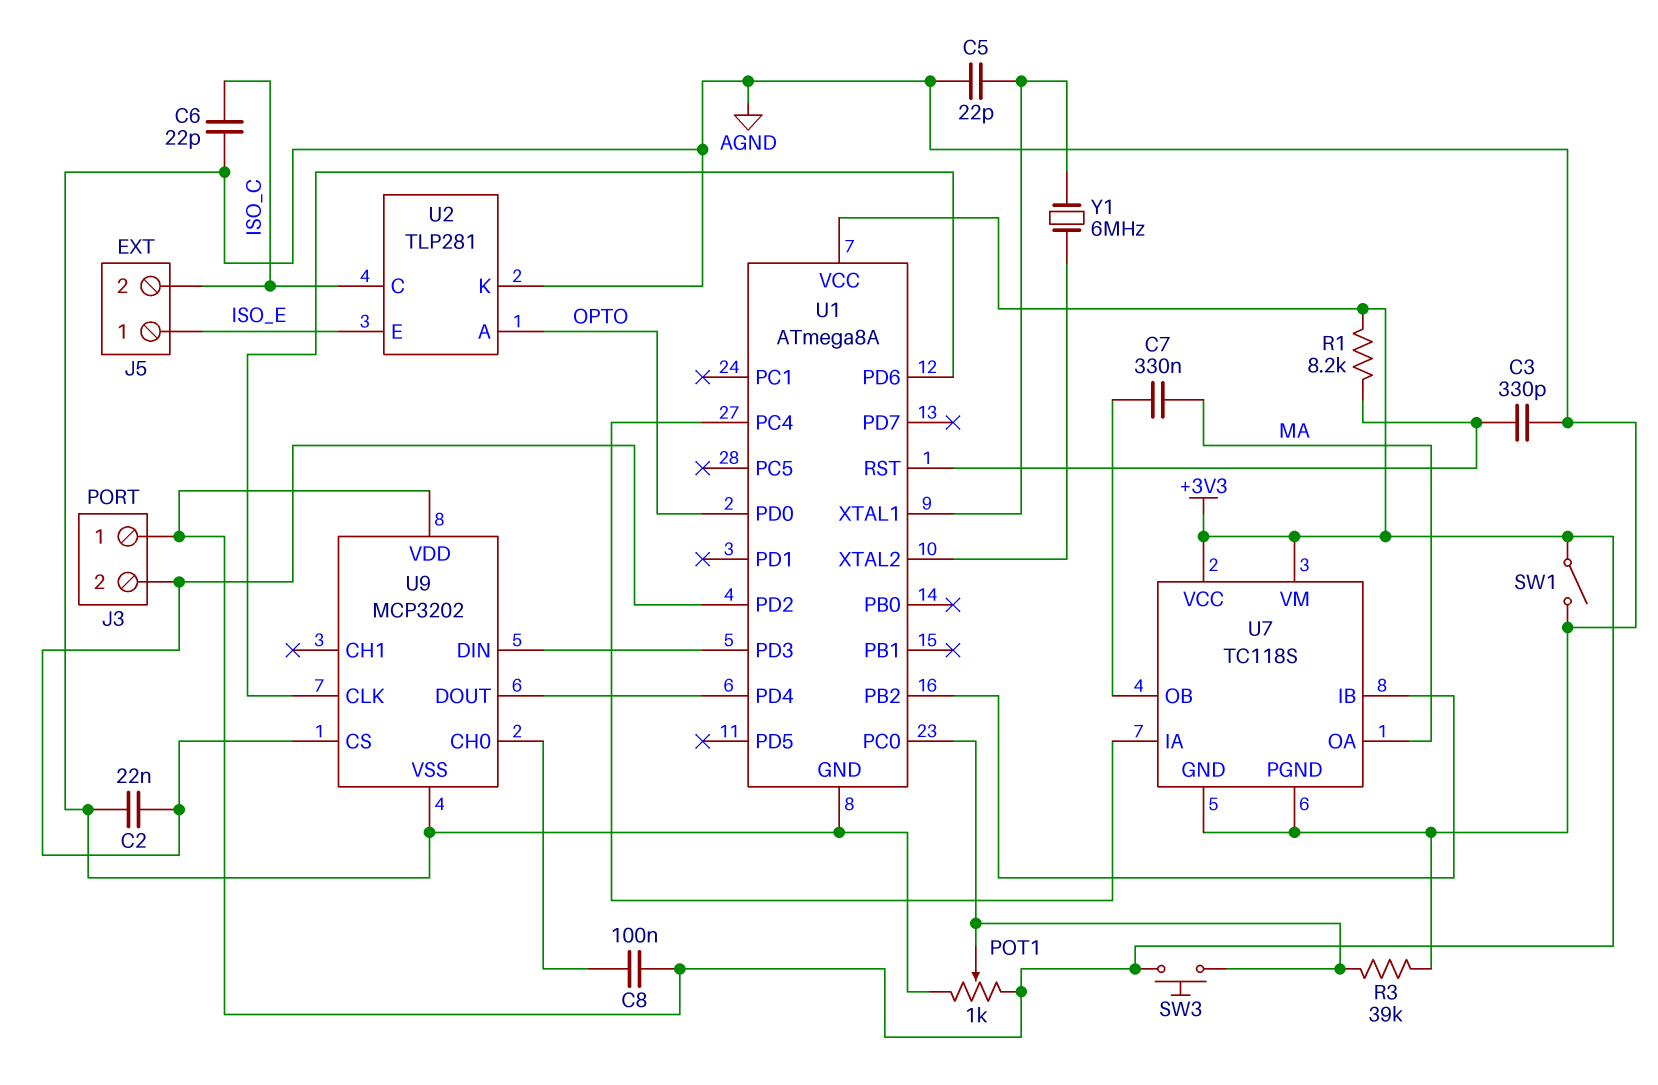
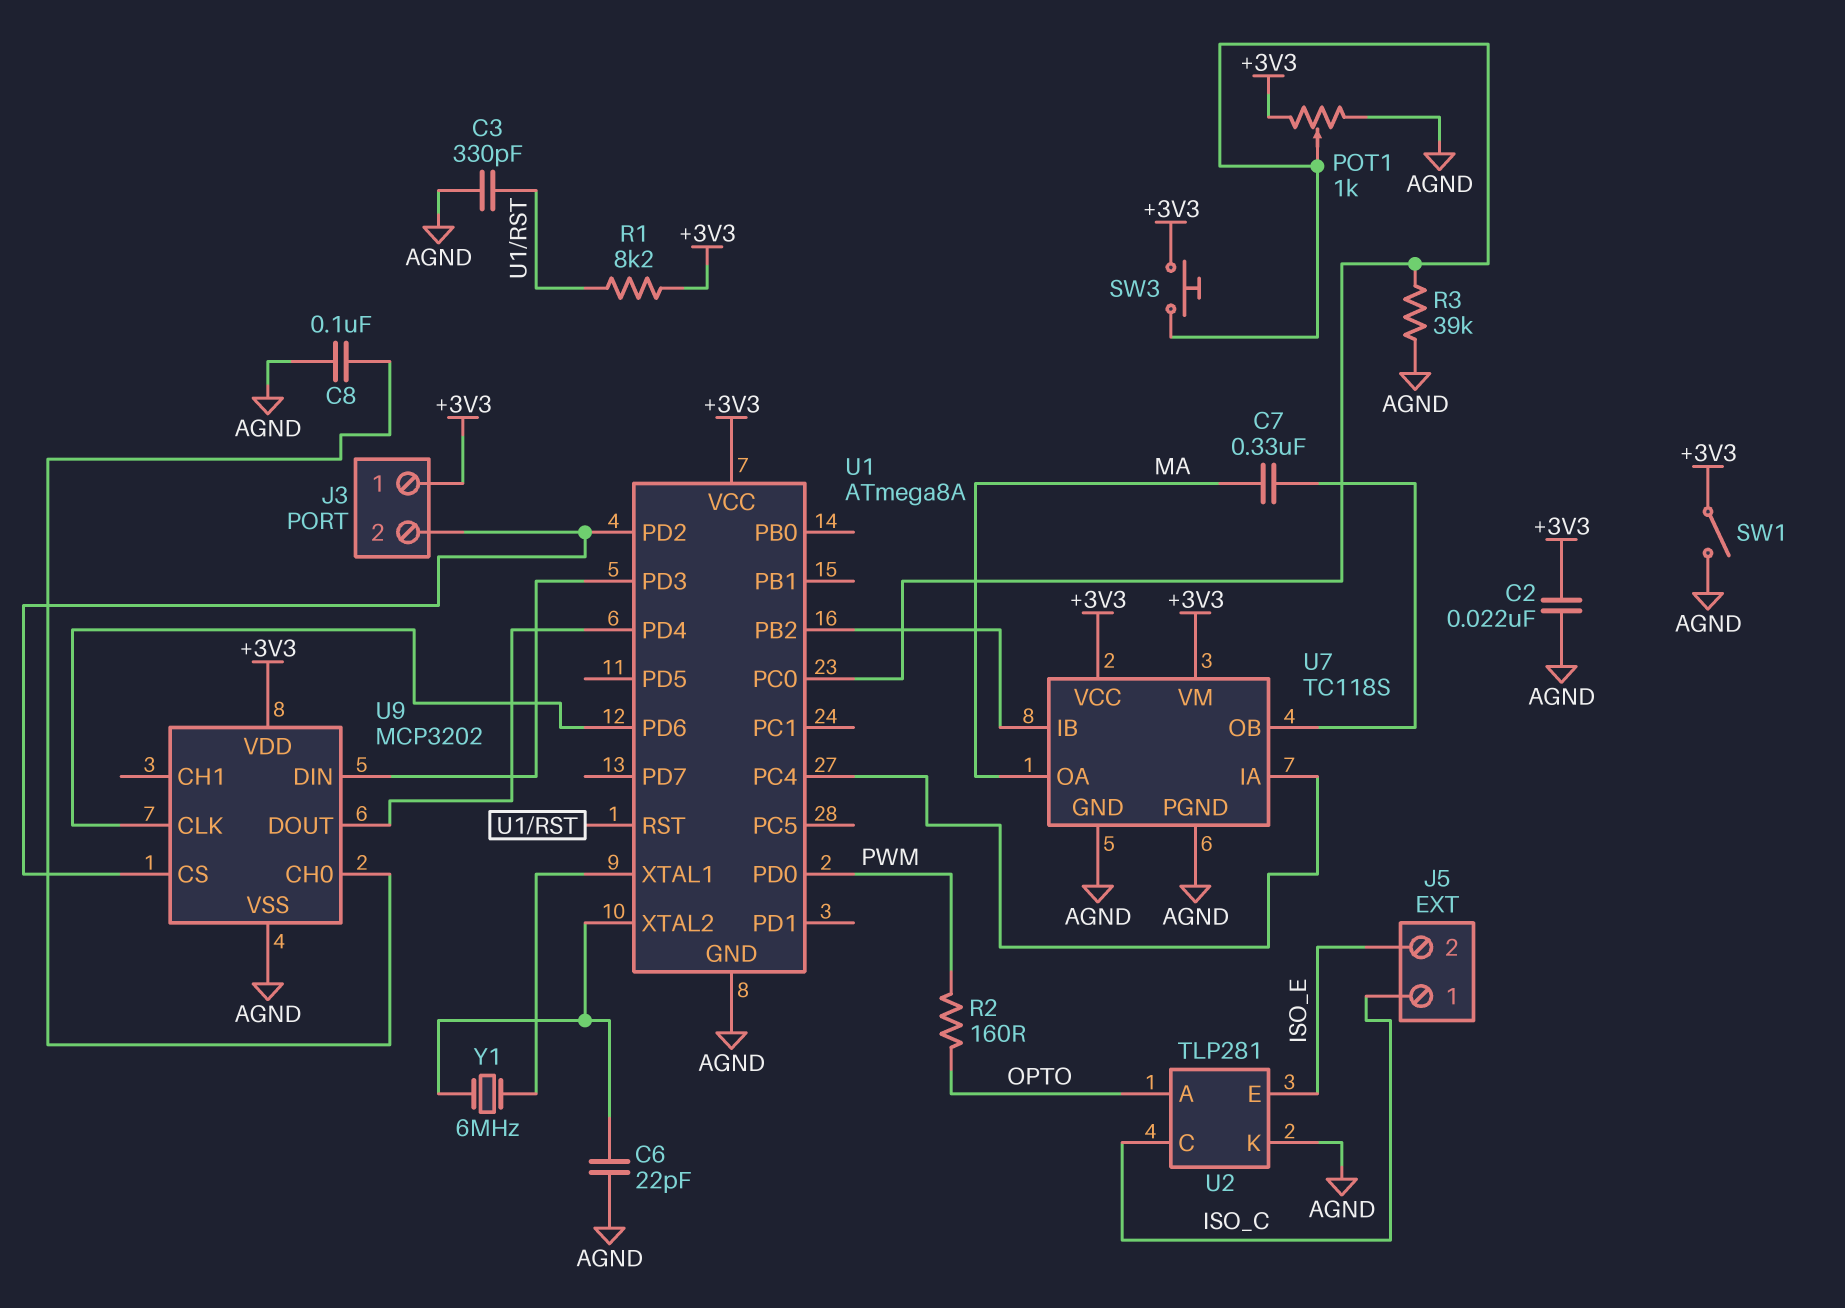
C2: 22nF (AGND, J3/2) -> 22nF (+3V3, AGND)
C5: 22pF (AGND, U1/XTAL1) -> none
C6: 22pF (AGND, ISO_C) -> 22pF (AGND, U1/XTAL2)
C8: 100nF (+3V3, U9/CH0) -> 100nF (AGND, U9/CH0)
J5 pin 1: ISO_E -> ISO_C
J5 pin 2: ISO_C -> ISO_E
R2: none -> 160 (OPTO, PWM)
U1 pin PD0: OPTO -> PWM

